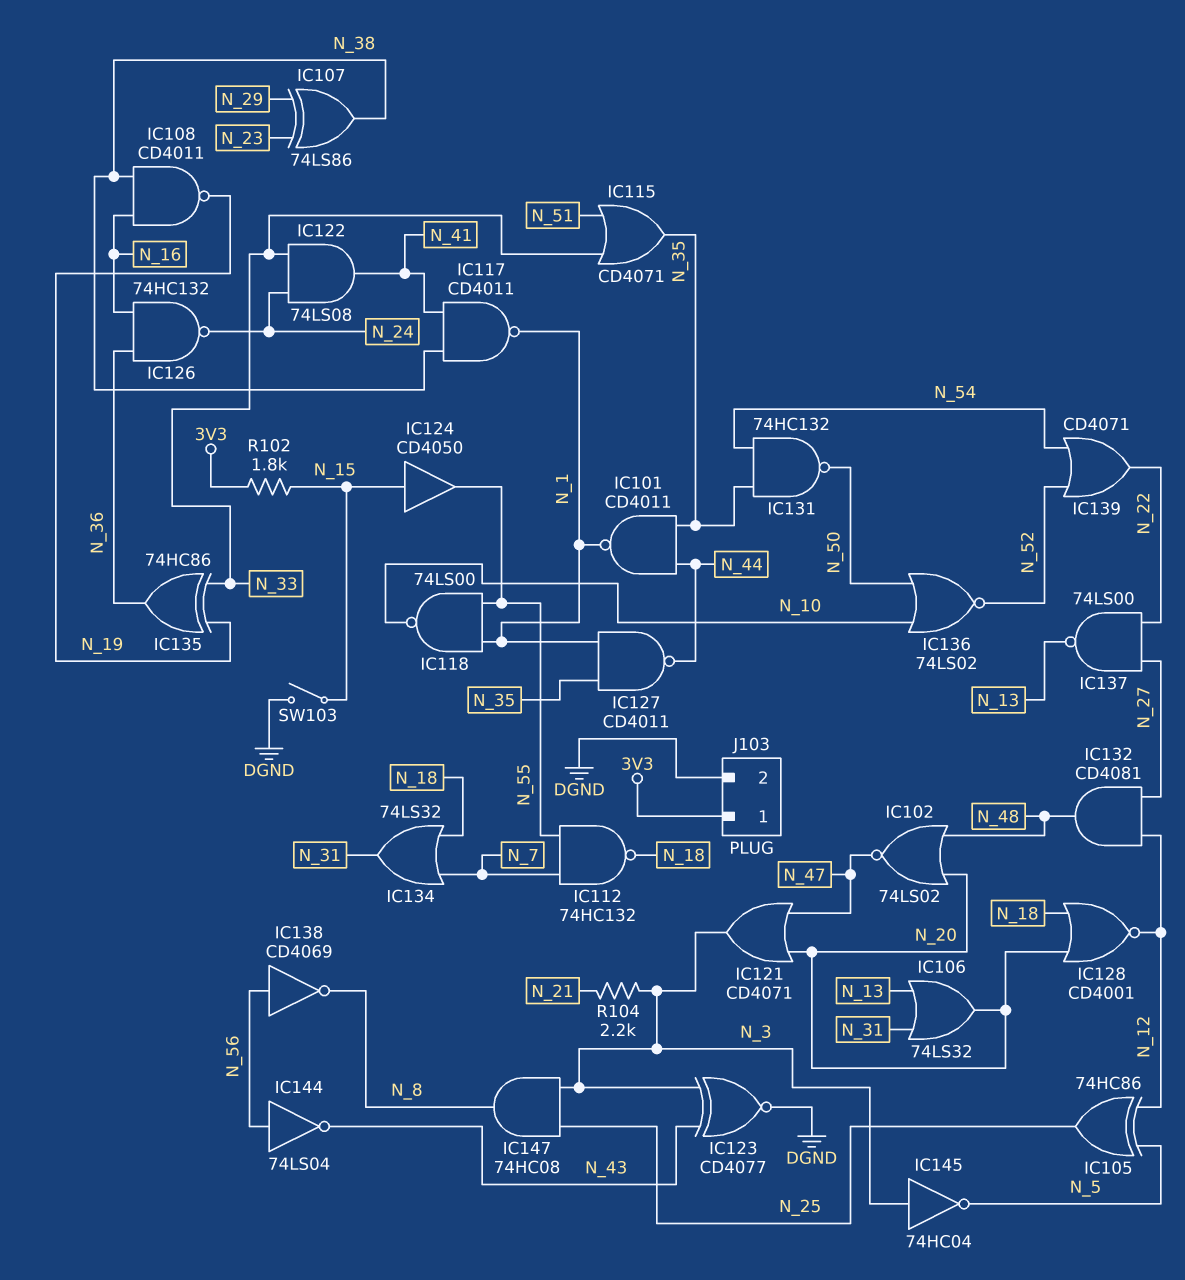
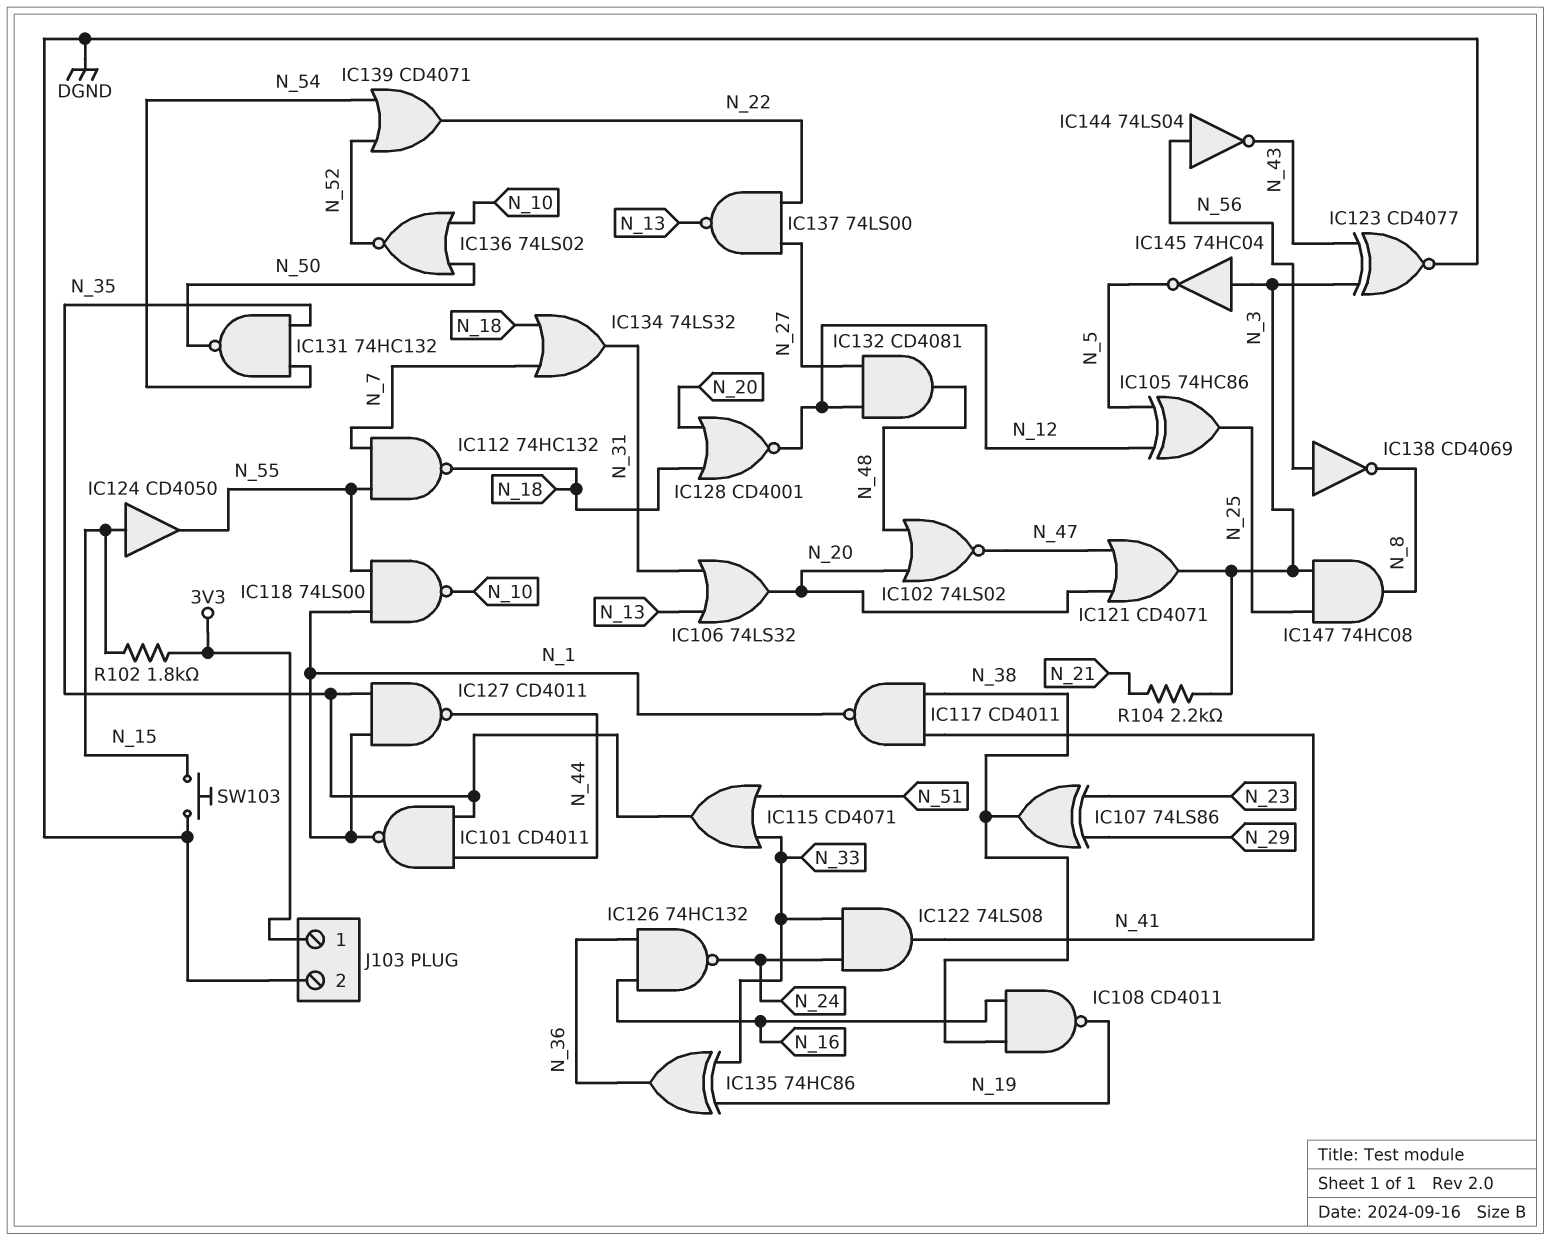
SW103: switch (DGND, N_15) -> button (DGND, N_15)

